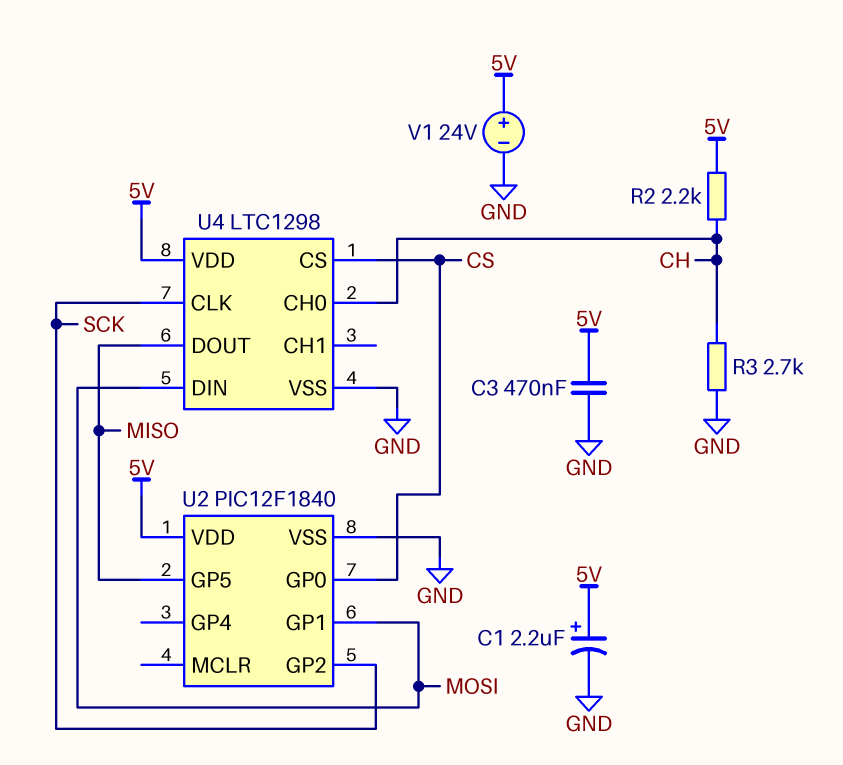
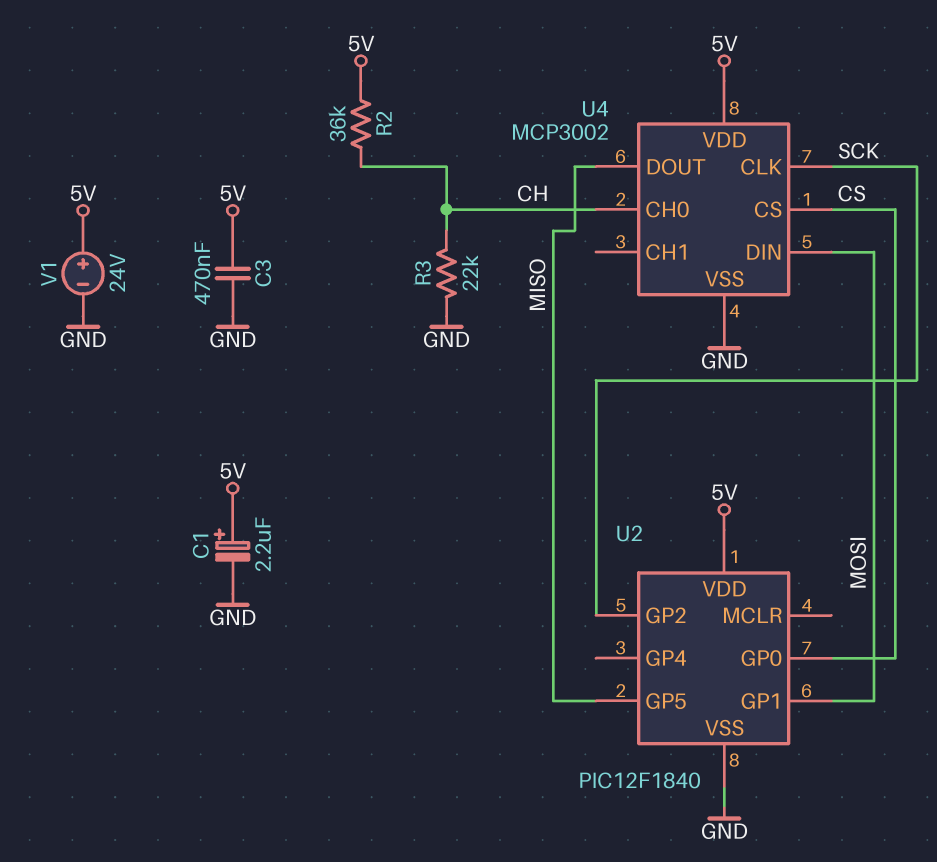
R2: 2.2k (5V, CH) -> 36k (5V, CH)
R3: 2.7k (CH, GND) -> 22k (CH, GND)
U4: LTC1298 -> MCP3002

